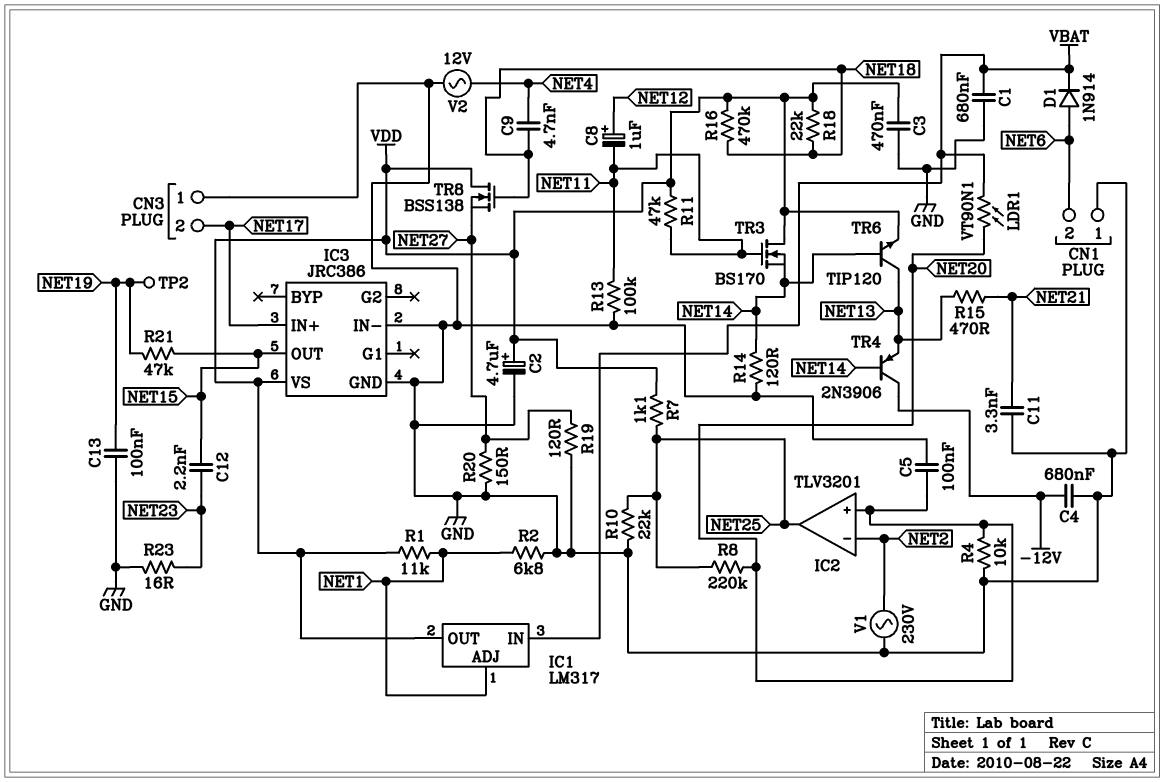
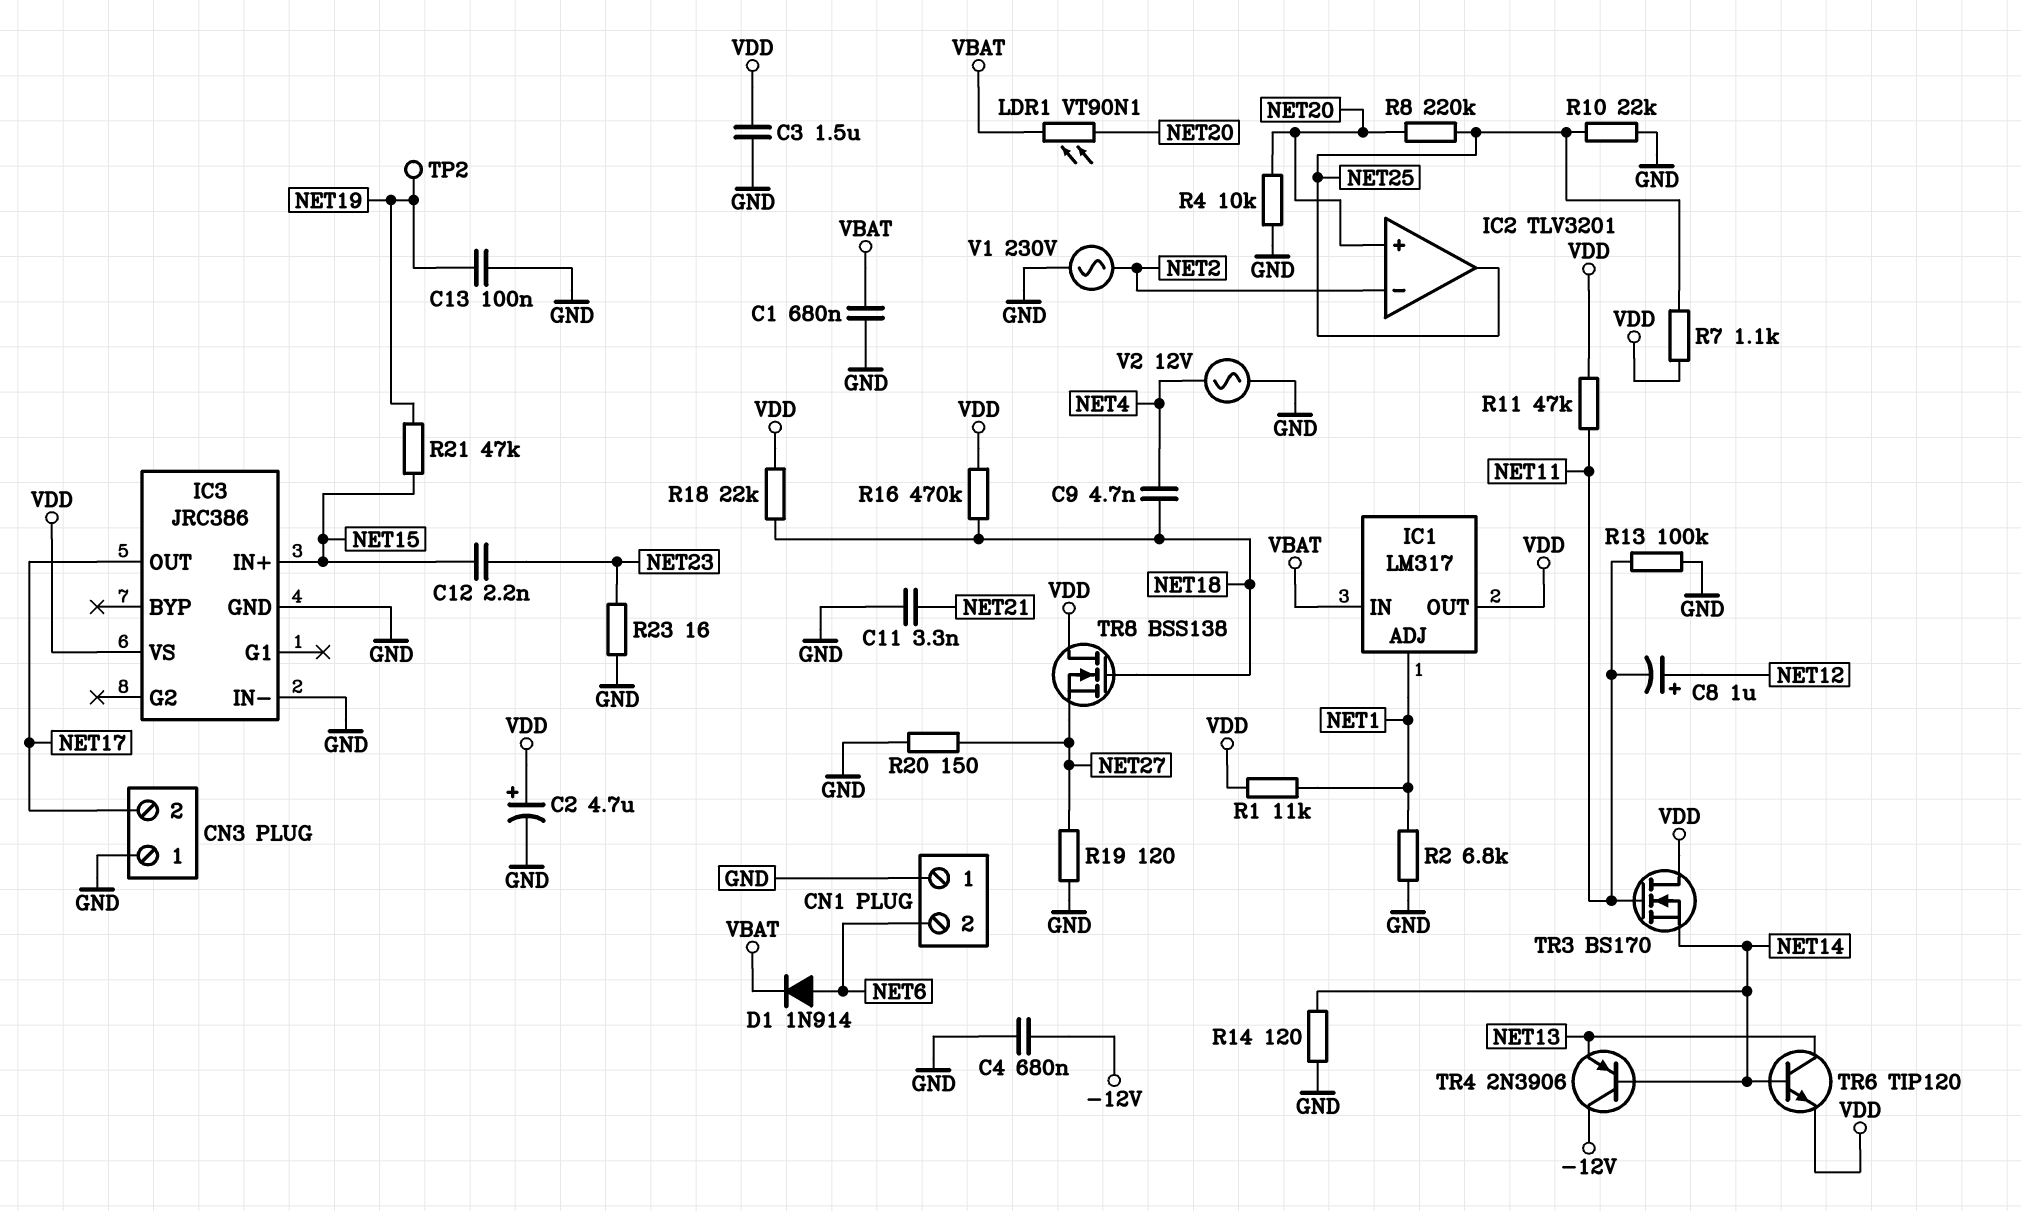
C3: 470nF (GND, VDD) -> 1.5uF (GND, VDD)
C5: 100nF (GND, NET20) -> none
IC3 pin IN+: NET17 -> NET15
IC3 pin OUT: NET15 -> NET17
R15: 470 (NET13, NET21) -> none

